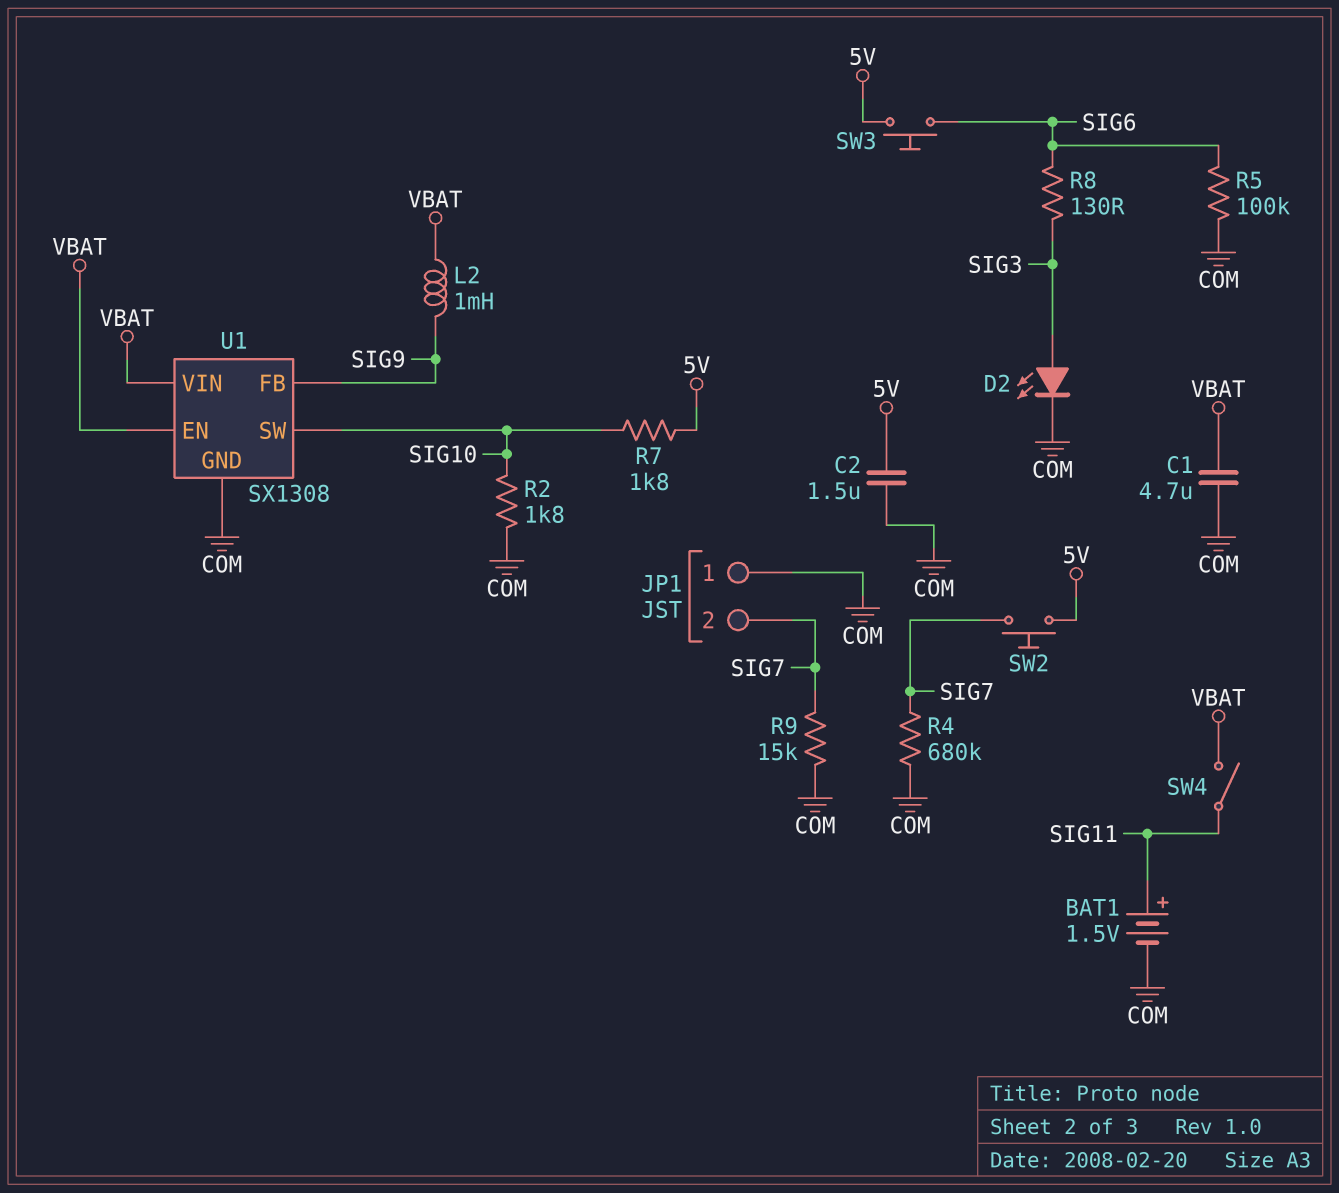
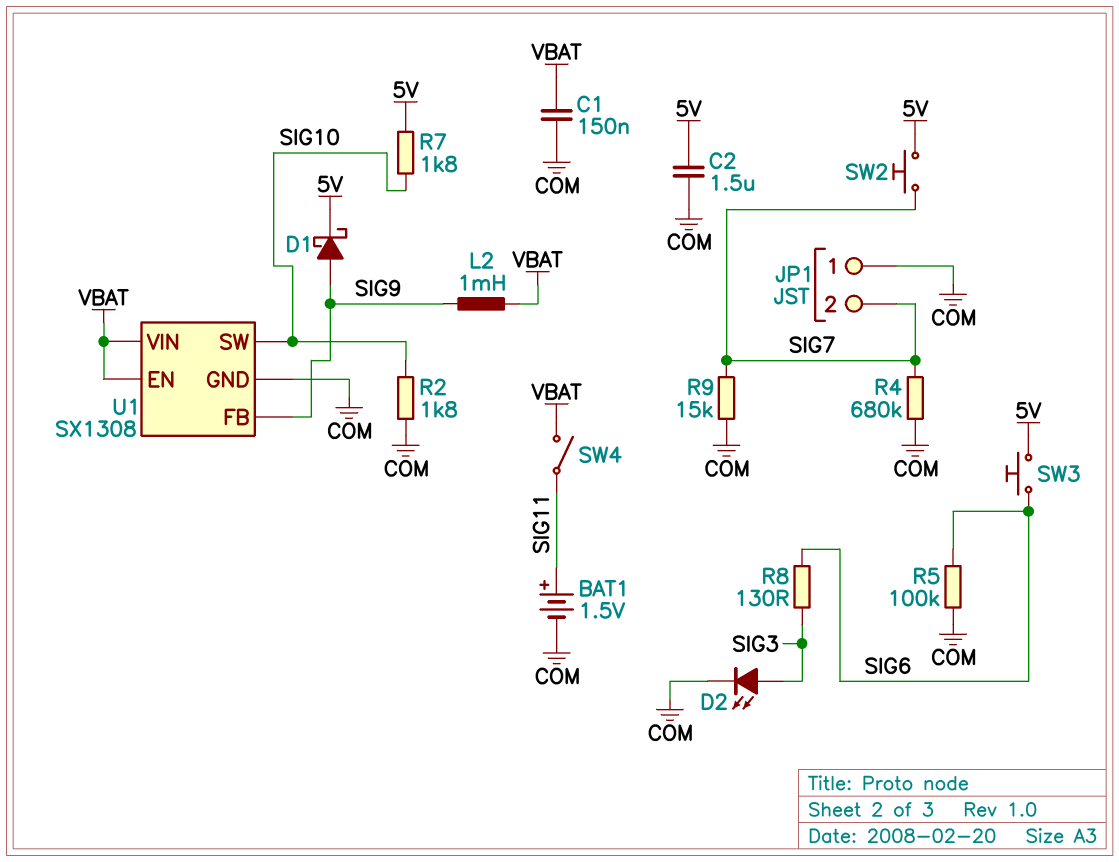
C1: 4.7uF (COM, VBAT) -> 150nF (COM, VBAT)
D1: none -> schottky (A SIG9, K 5V)

